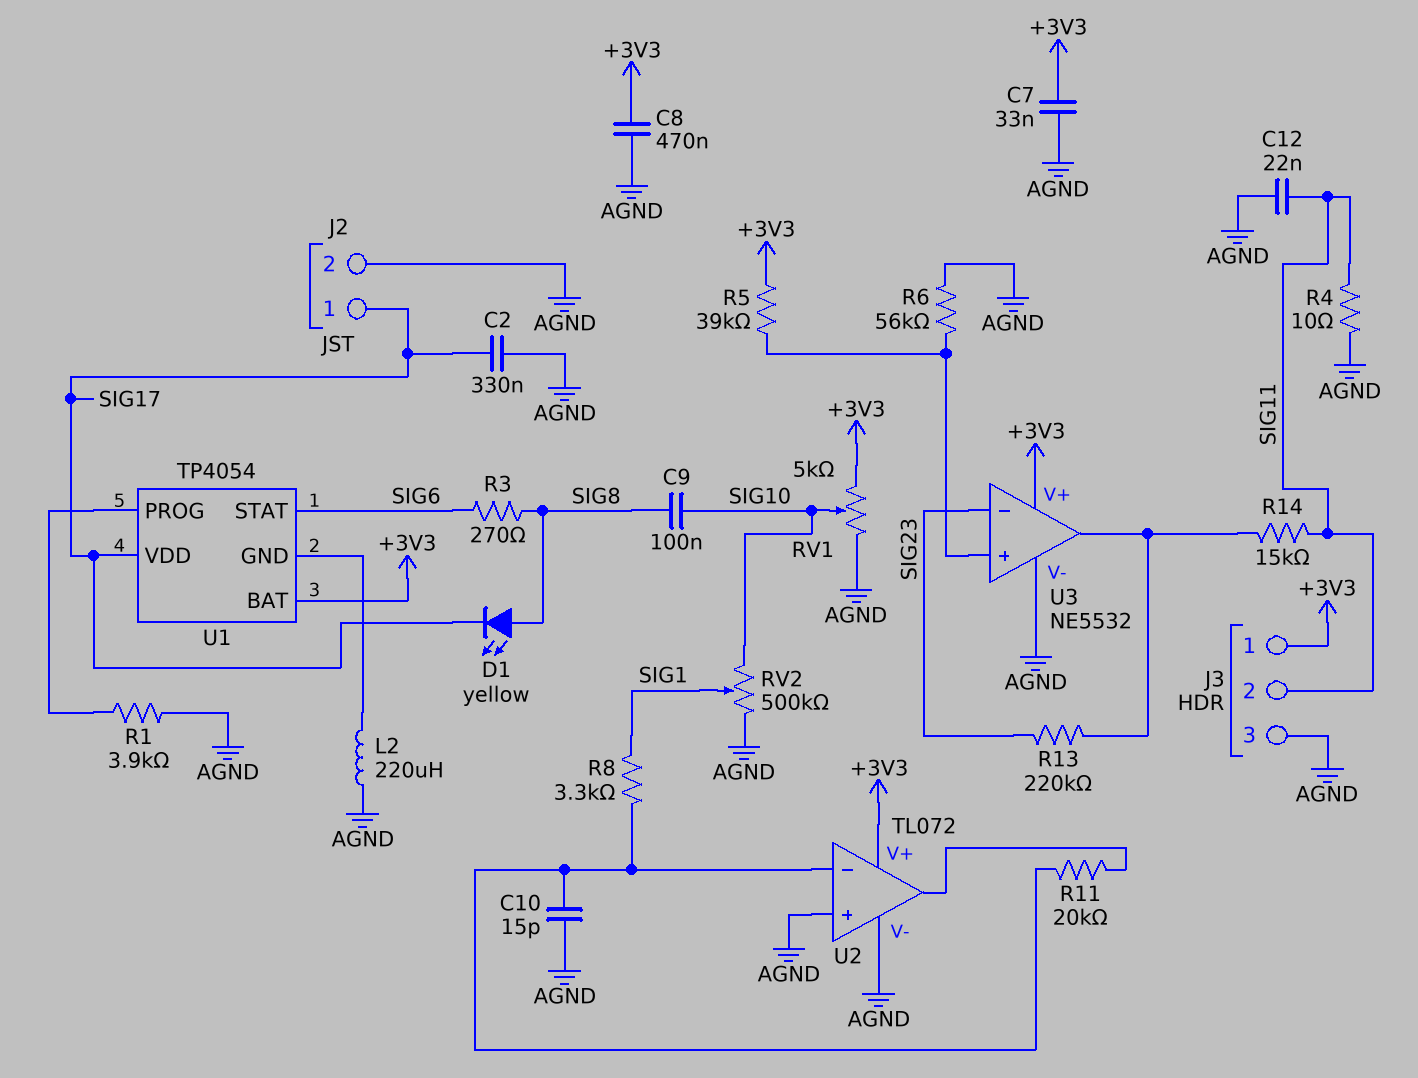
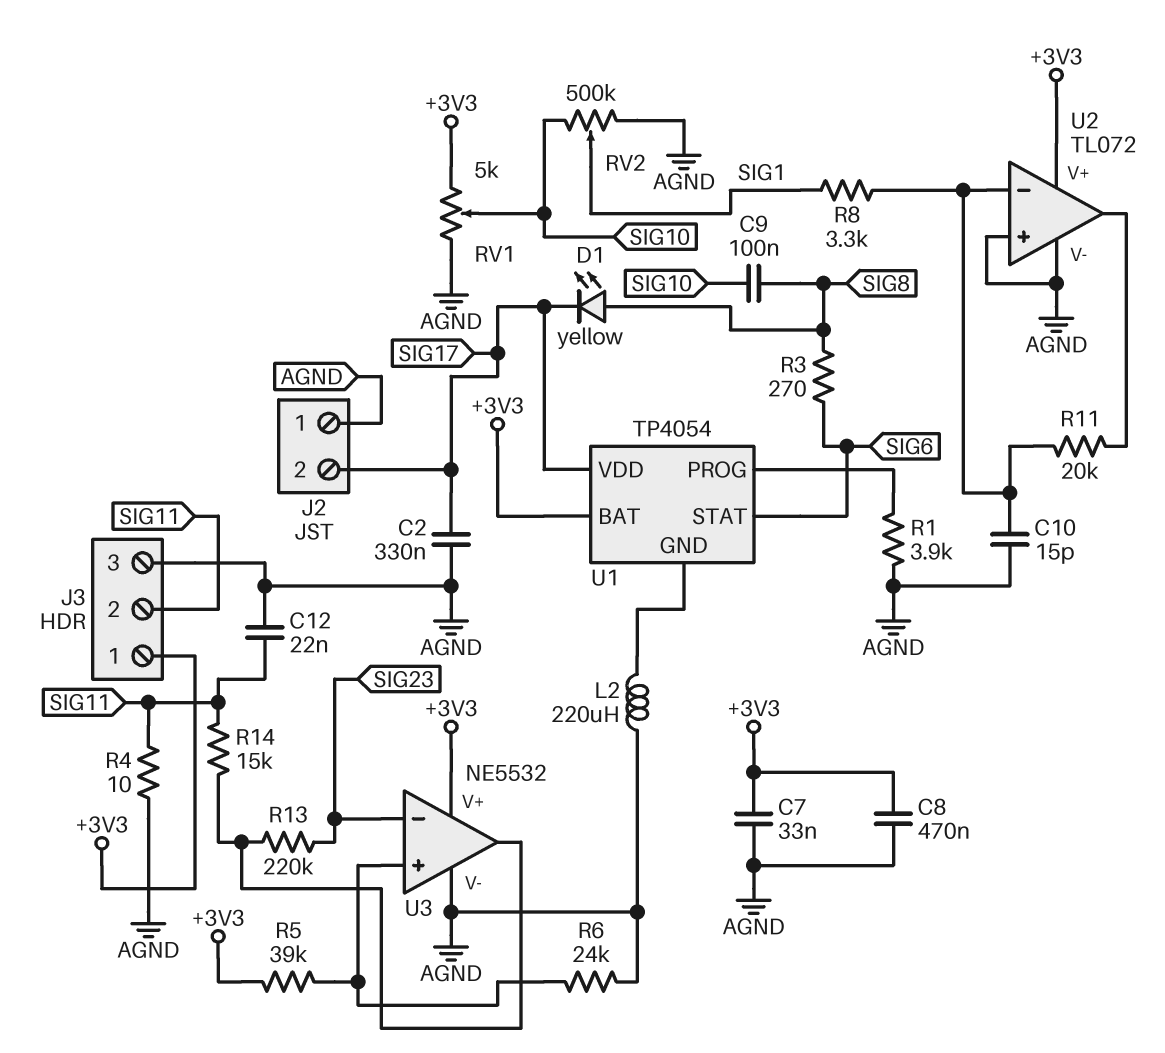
J2 pin 1: SIG17 -> AGND
J2 pin 2: AGND -> SIG17
R6: 56k (AGND, U3/in+) -> 24k (AGND, U3/in+)

